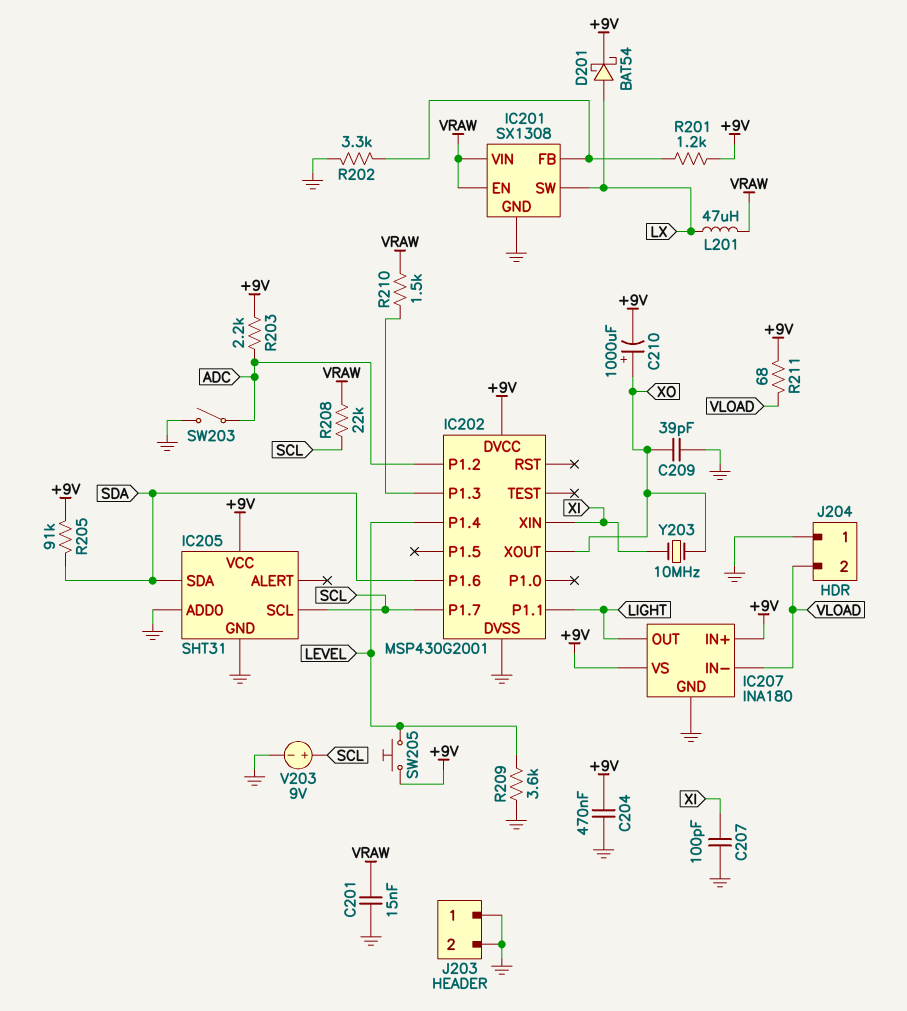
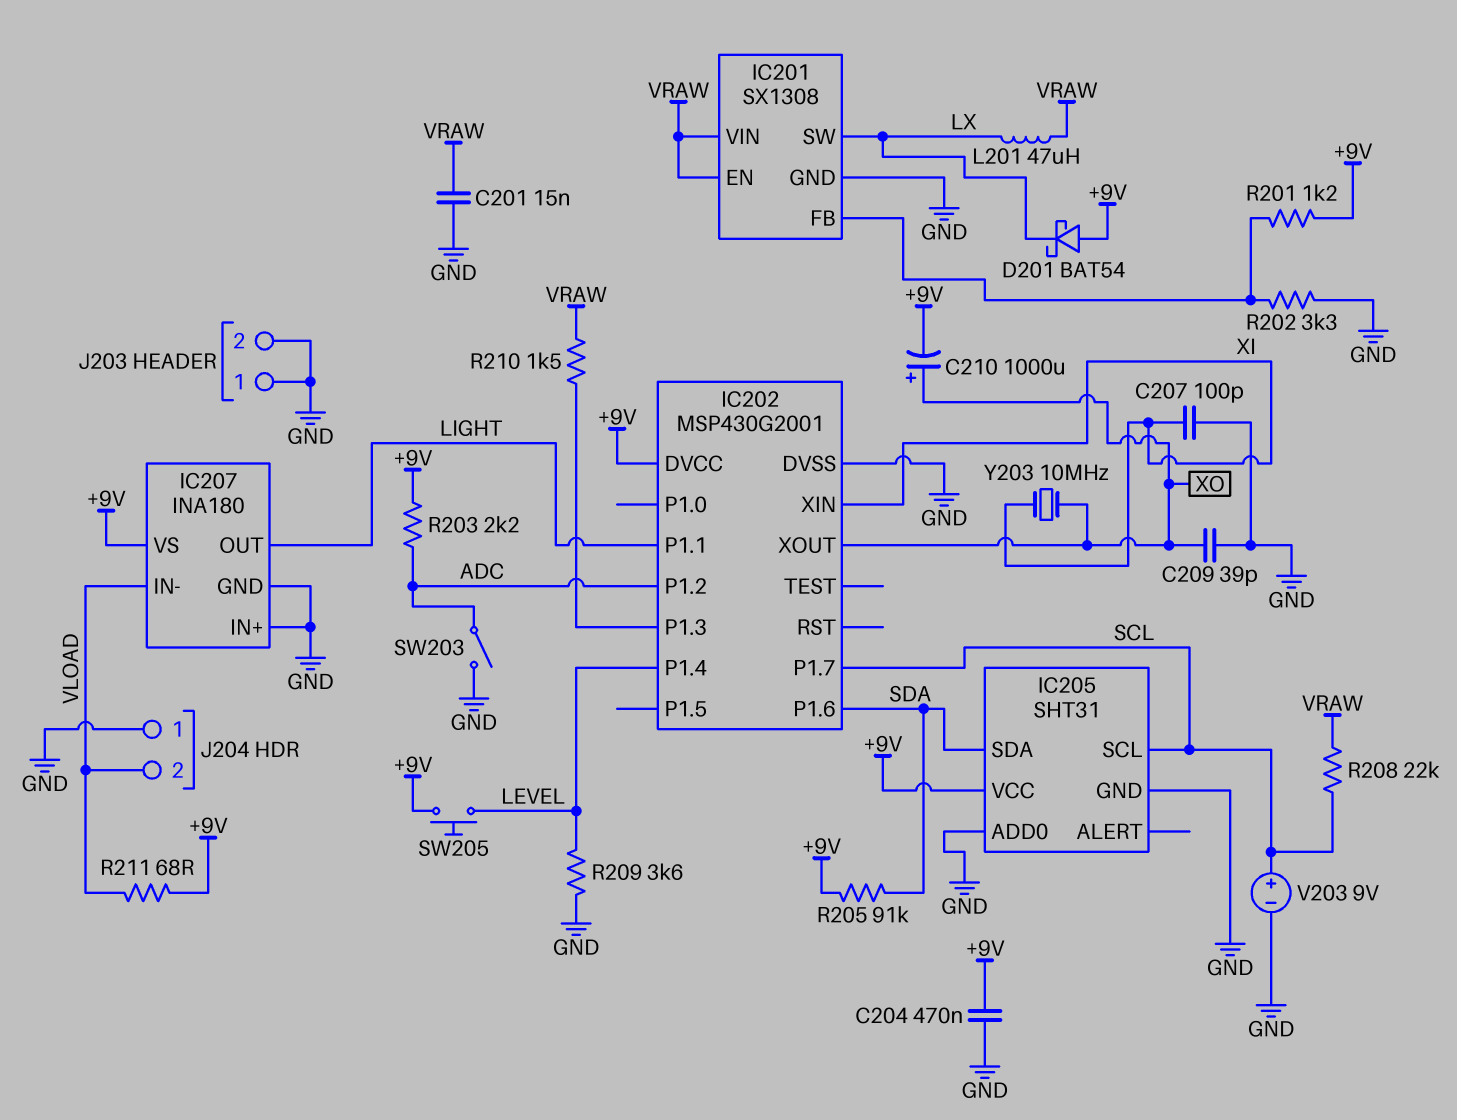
D201: schottky BAT54 (A LX, K +9V) -> schottky BAT54 (A +9V, K LX)
IC207 pin IN+: +9V -> GND

